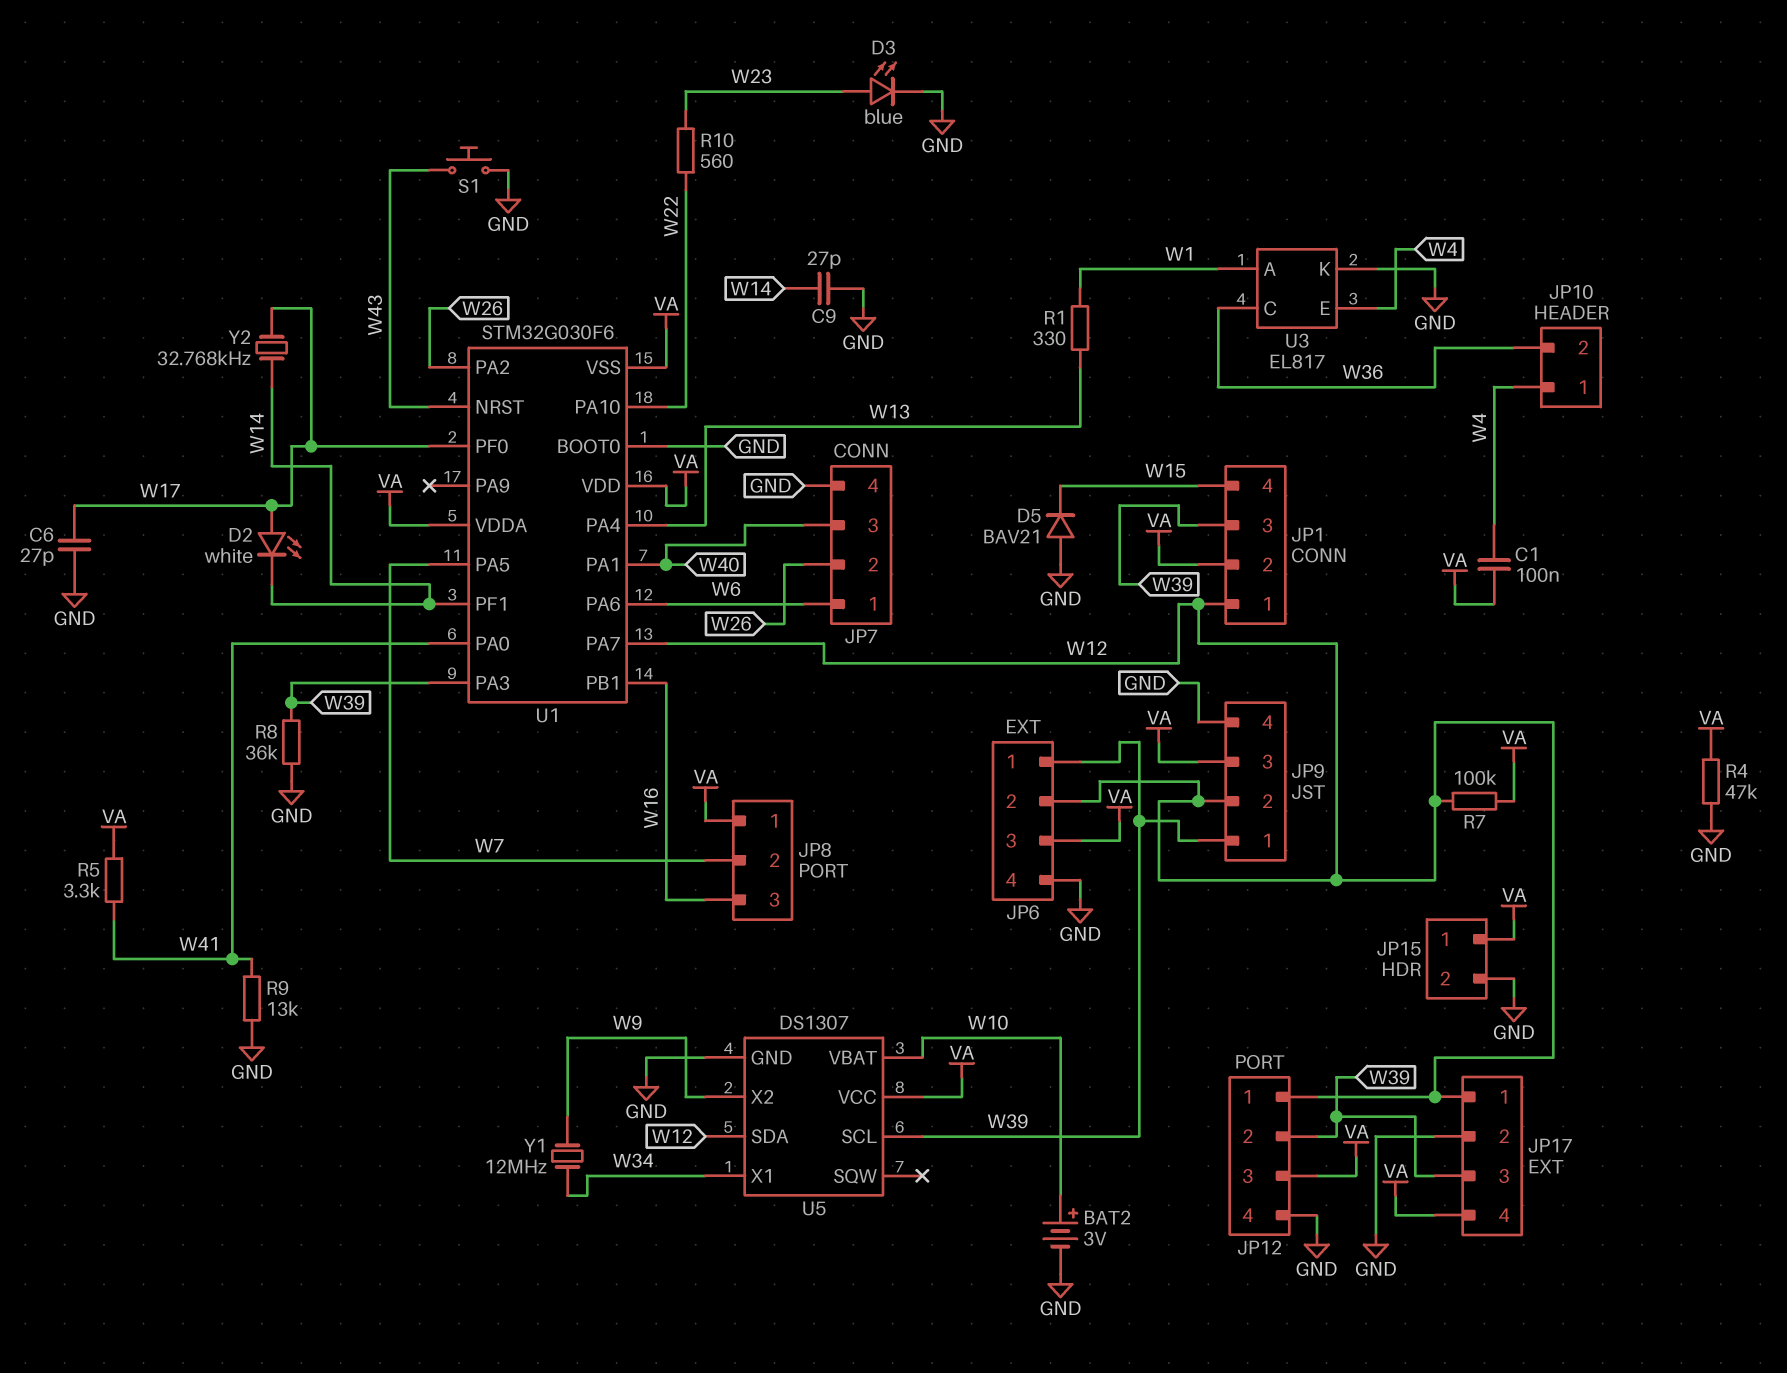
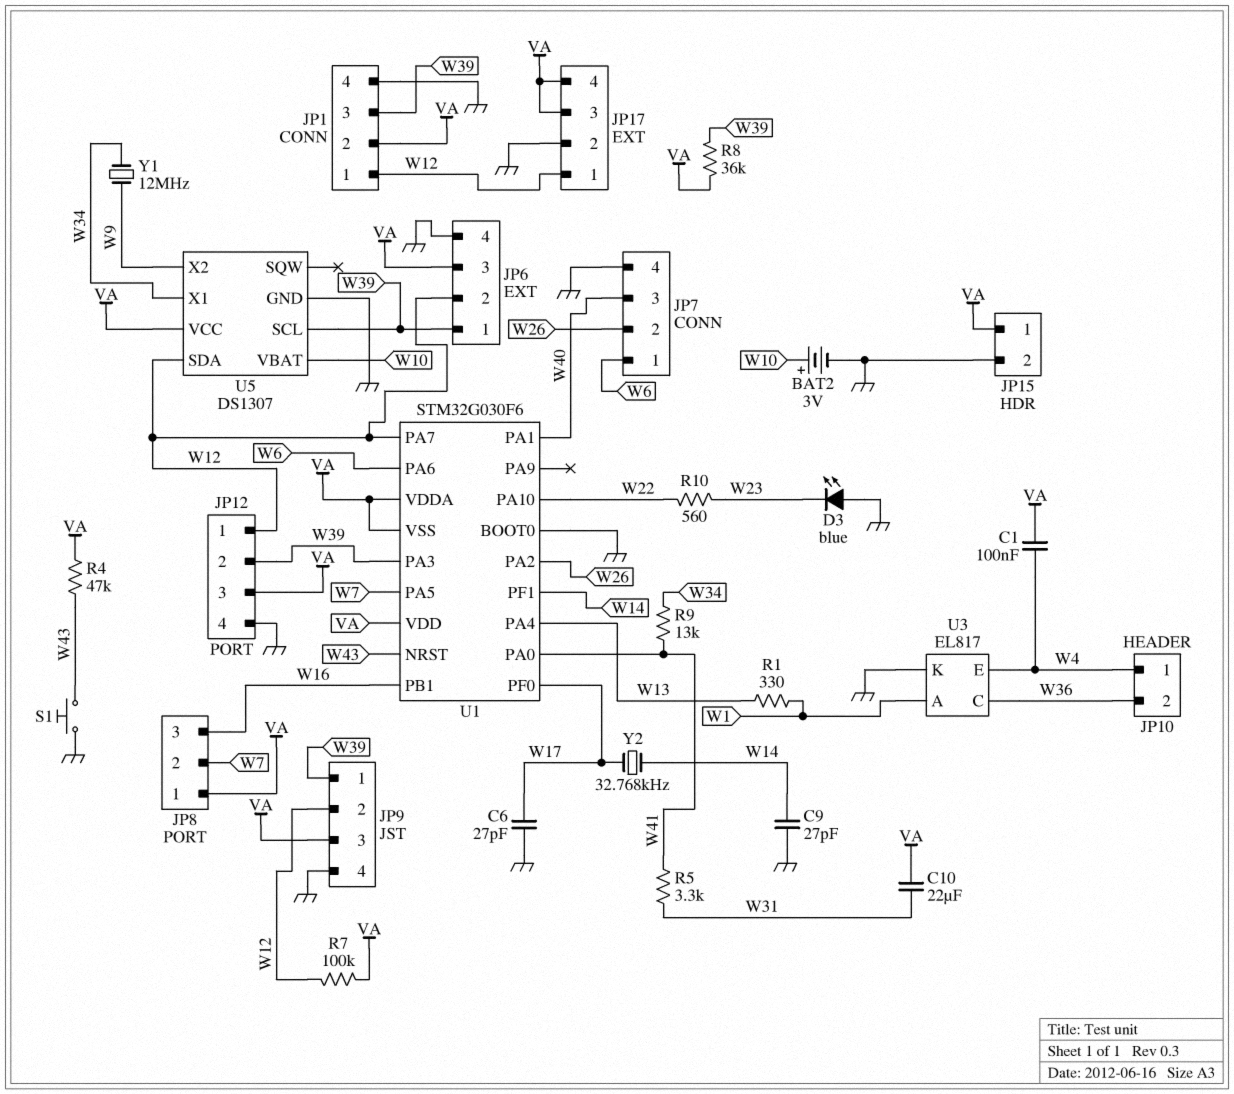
C10: none -> 22uF (VA, W31)
D2: LED white (A W17, K W14) -> none
D3: LED blue (A W23, K GND) -> LED blue (A GND, K W23)
D5: diode BAV21 (A GND, K W15) -> none
JP1 pin 4: W15 -> GND
JP17 pin 3: W39 -> VA
R4: 47k (GND, VA) -> 47k (VA, W43)
R5: 3.3k (VA, W41) -> 3.3k (W31, W41)
R8: 36k (GND, W39) -> 36k (VA, W39)
R9: 13k (GND, W41) -> 13k (W34, W41)

